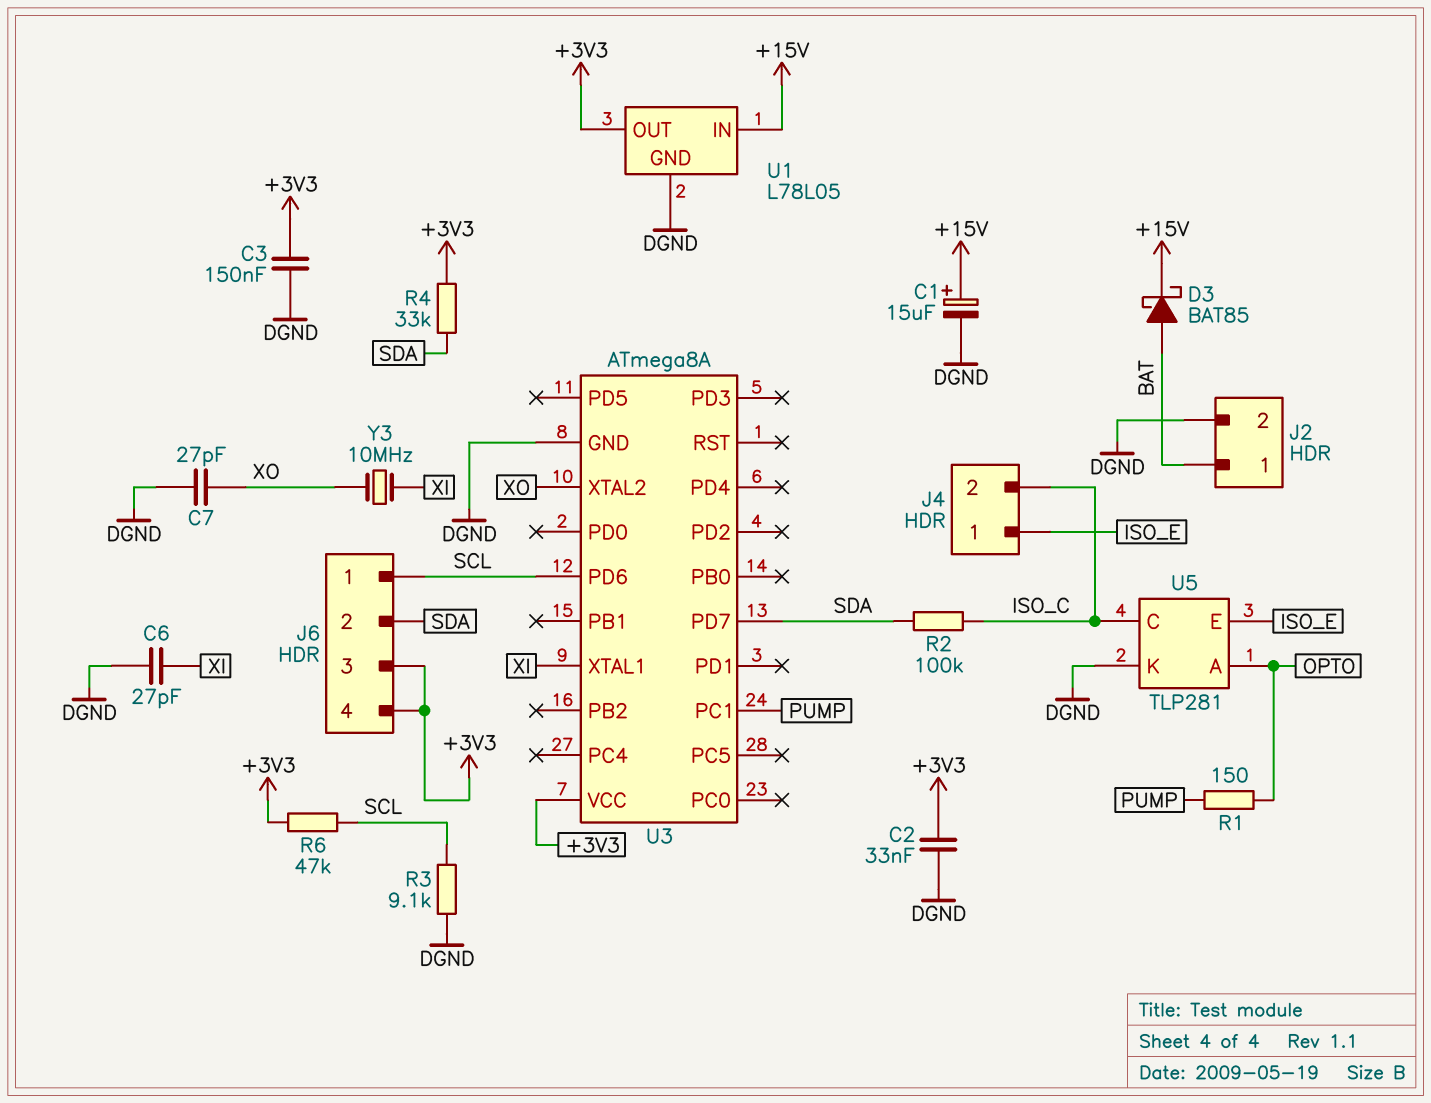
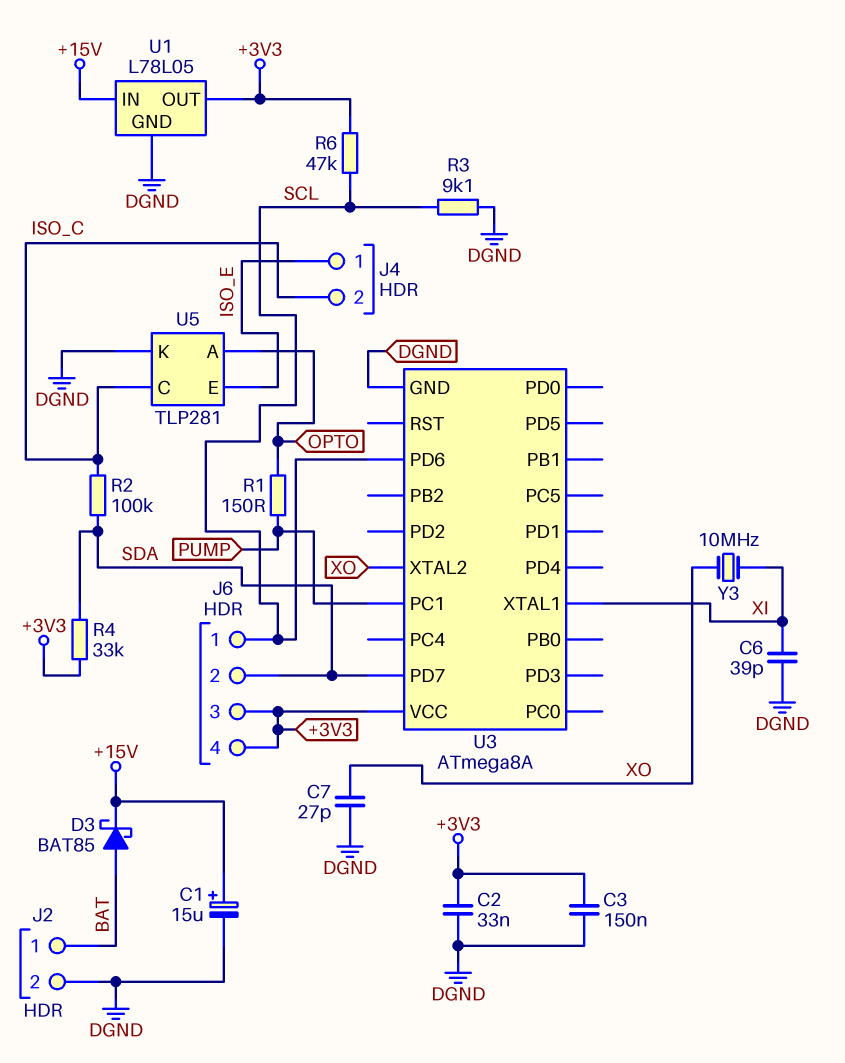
C6: 27pF (DGND, XI) -> 39pF (DGND, XI)

